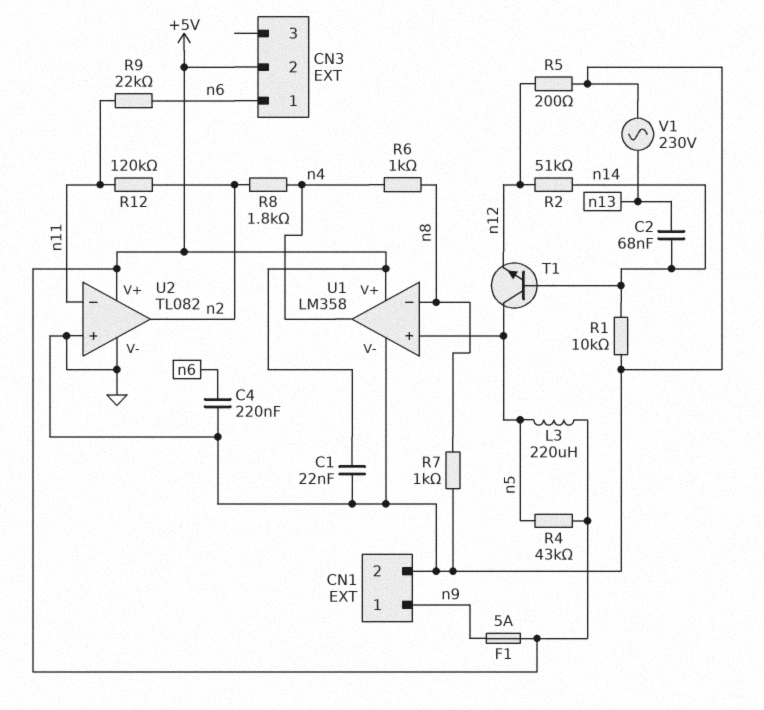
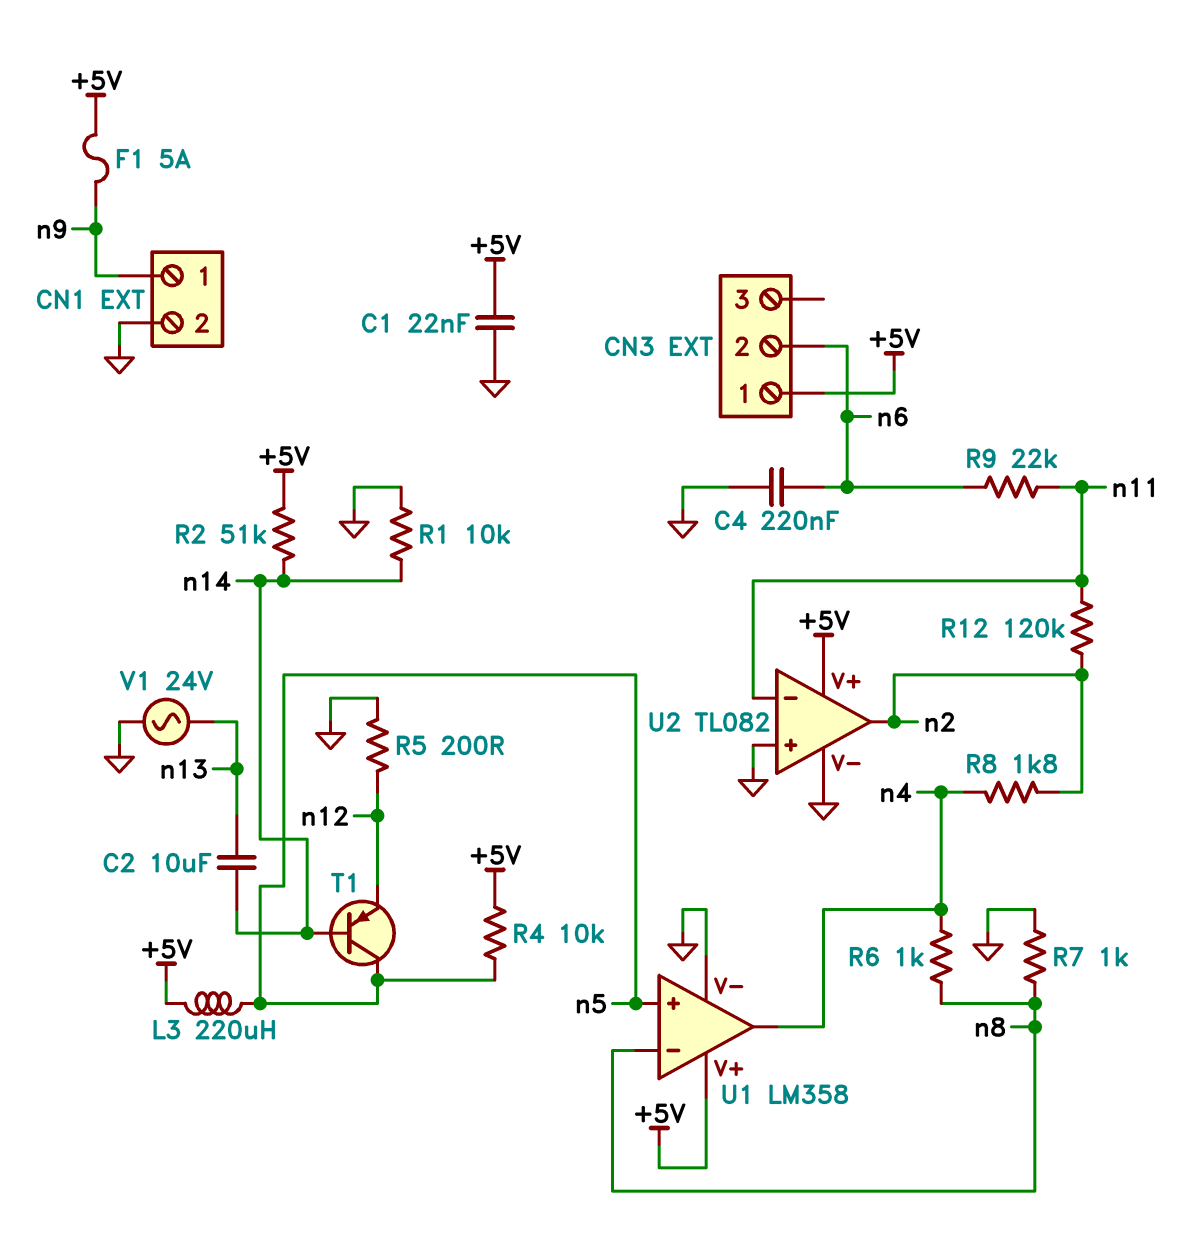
C2: 68nF (n13, n14) -> 10uF (n13, n14)
CN3 pin 1: n6 -> +5V
CN3 pin 2: +5V -> n6
R2: 51k (n12, n14) -> 51k (+5V, n14)
R4: 43k (+5V, n5) -> 10k (+5V, n5)
T1: NPN (B n14, C n5, E n12) -> PNP (B n14, C n5, E n12)
V1: AC 230V (GND, n13) -> AC 24V (GND, n13)

